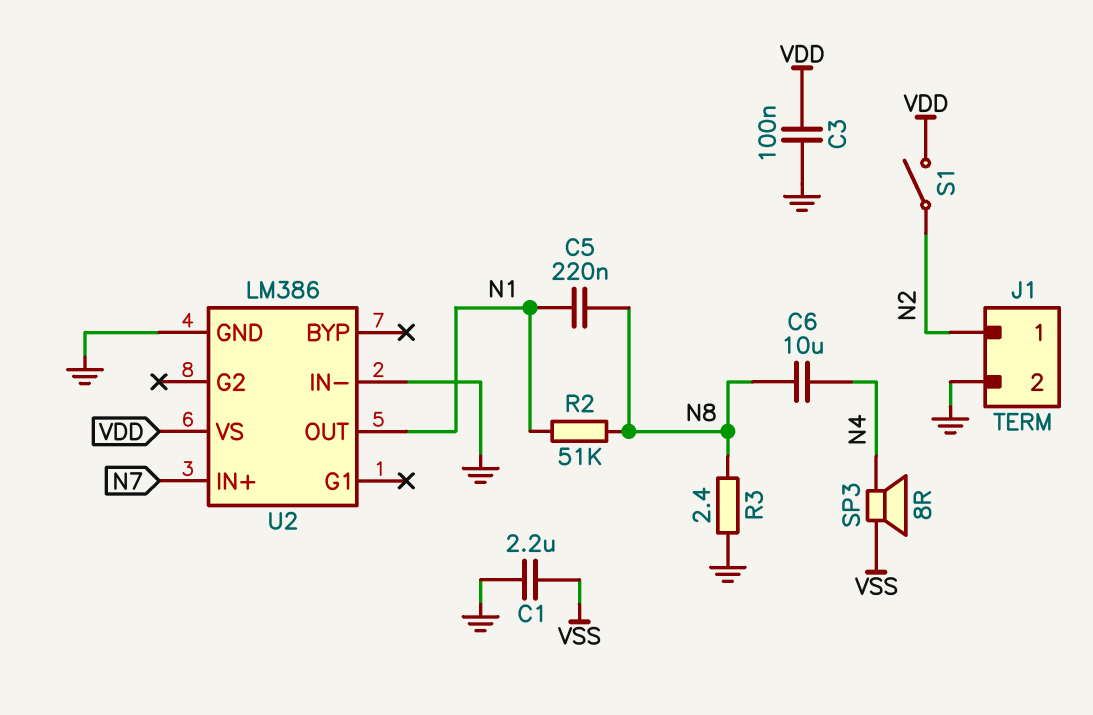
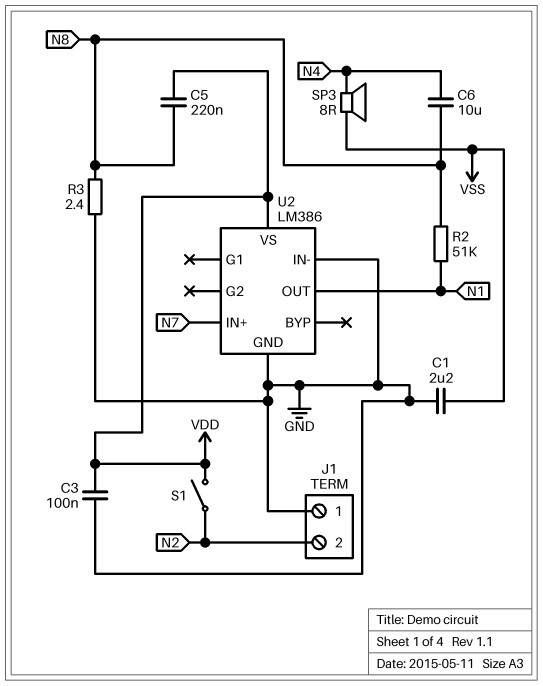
C5: 220nF (N1, N8) -> 220nF (N8, VDD)
J1 pin 1: N2 -> GND
J1 pin 2: GND -> N2

